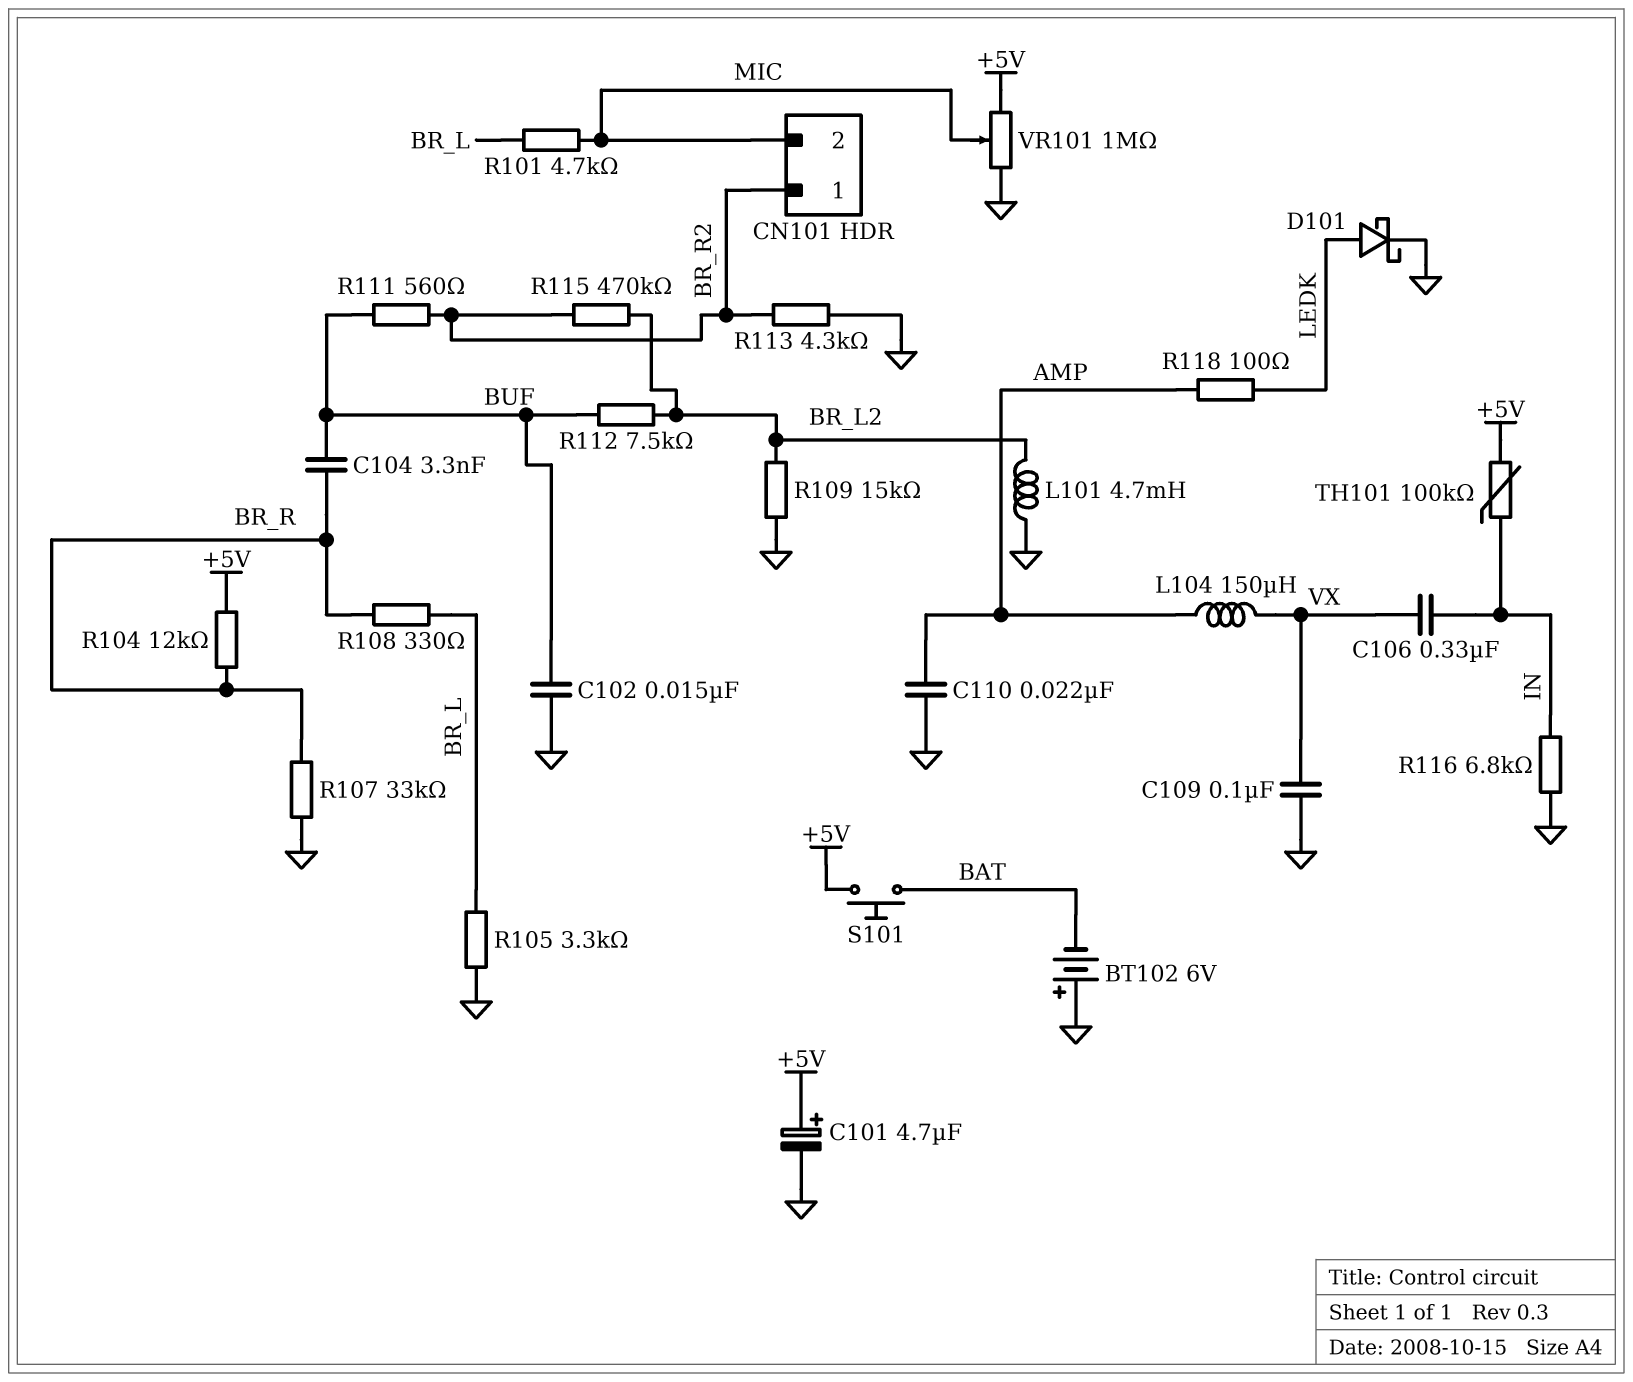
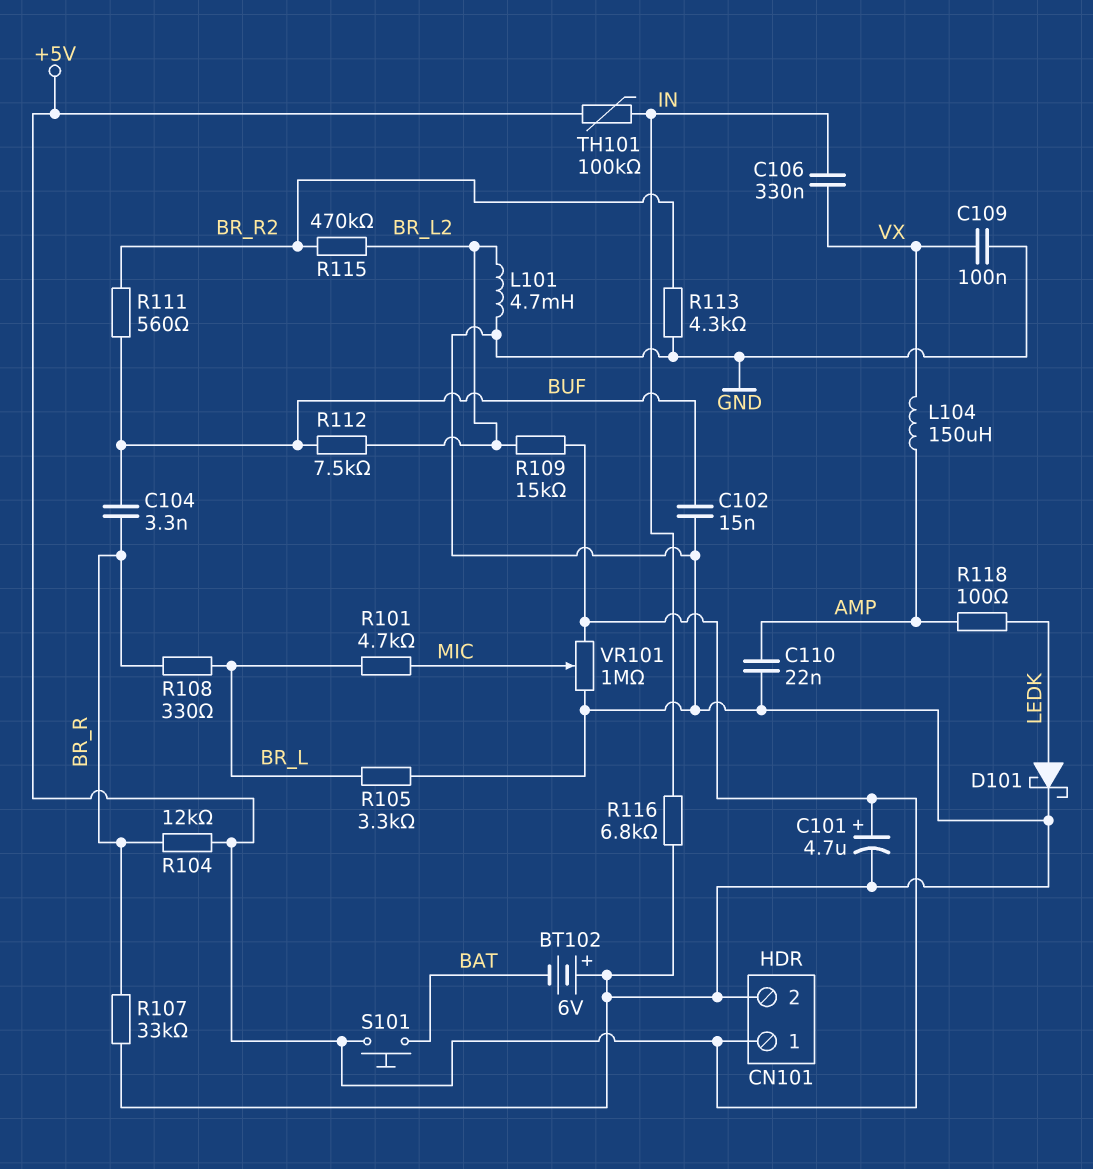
CN101 pin 1: BR_R2 -> +5V
CN101 pin 2: MIC -> GND
R109: 15k (BR_L2, GND) -> 15k (+5V, BR_L2)

